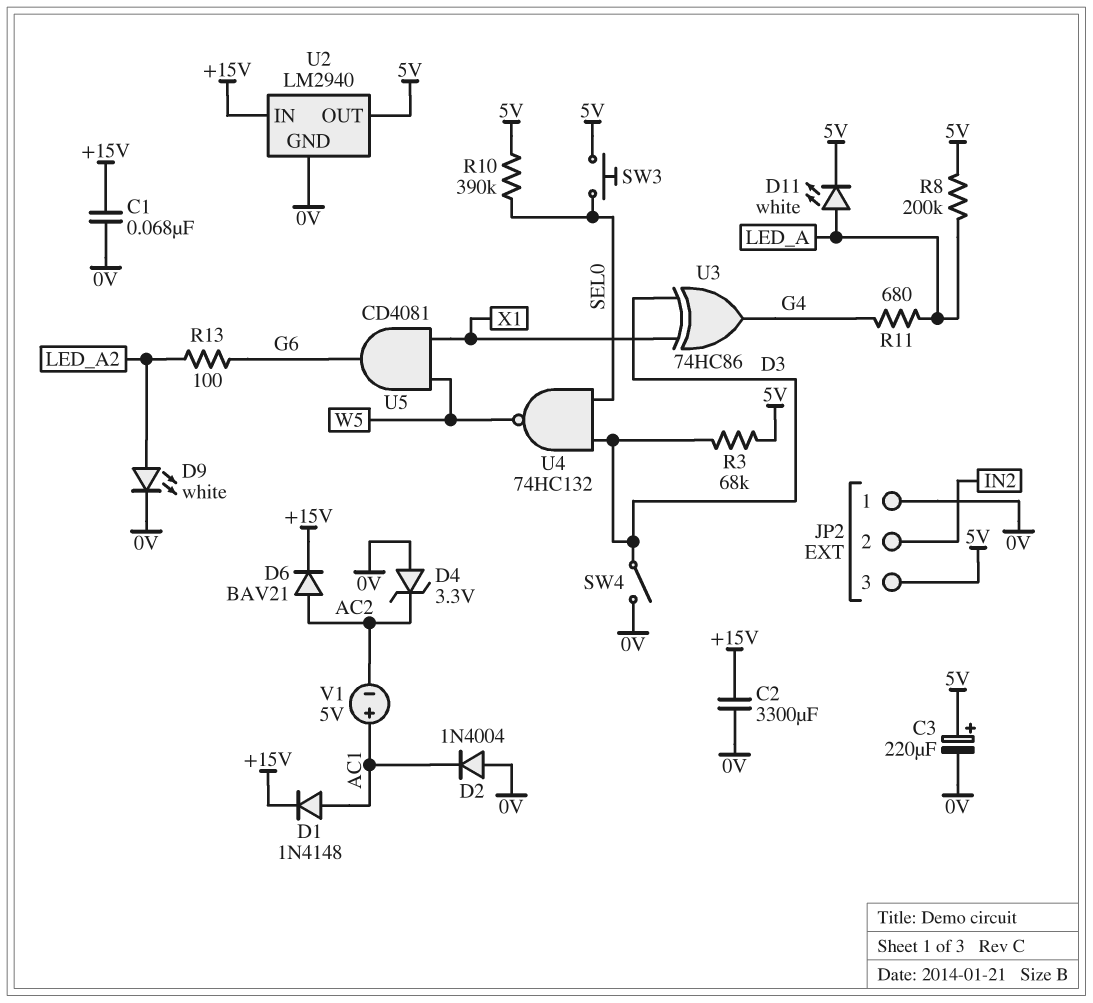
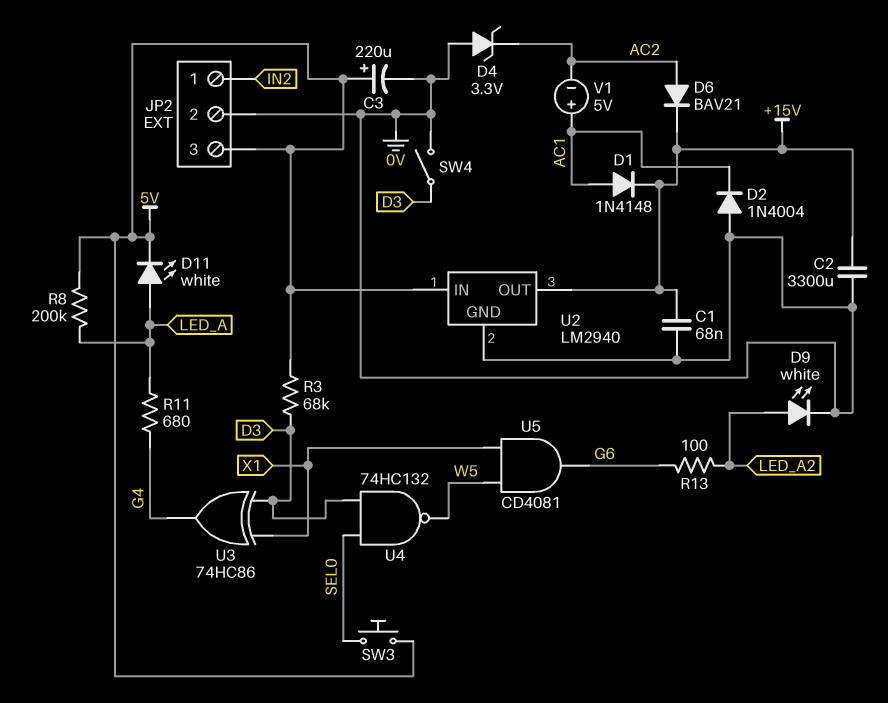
JP2 pin 1: 0V -> IN2
JP2 pin 2: IN2 -> 0V
R10: 390k (5V, SEL0) -> none
U2 pin IN: +15V -> 5V
U2 pin OUT: 5V -> +15V

